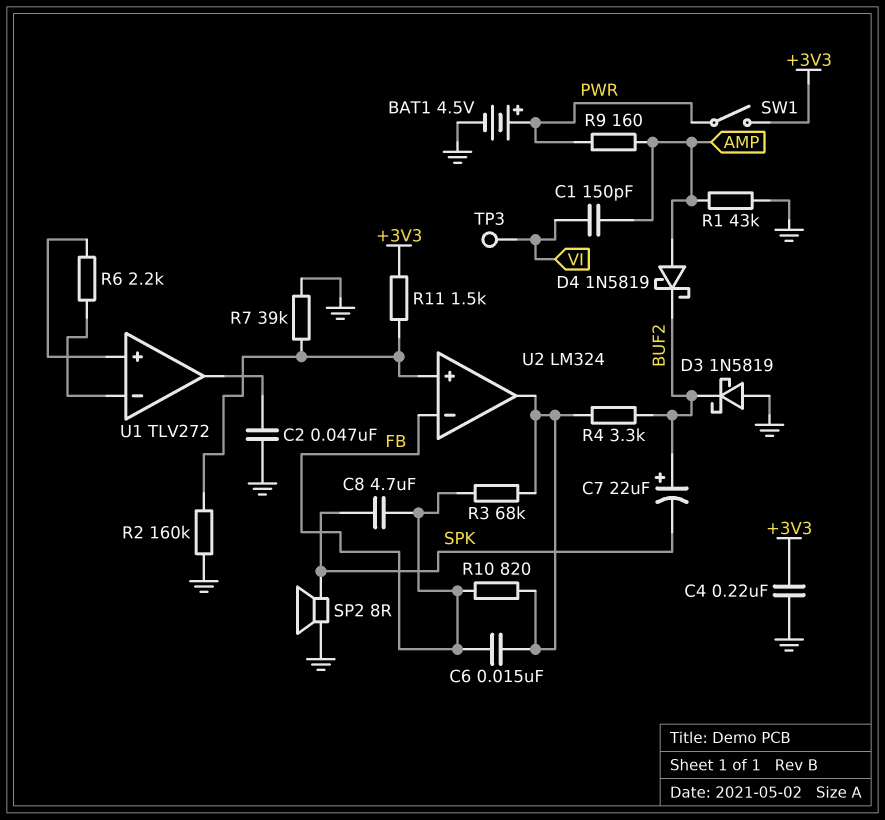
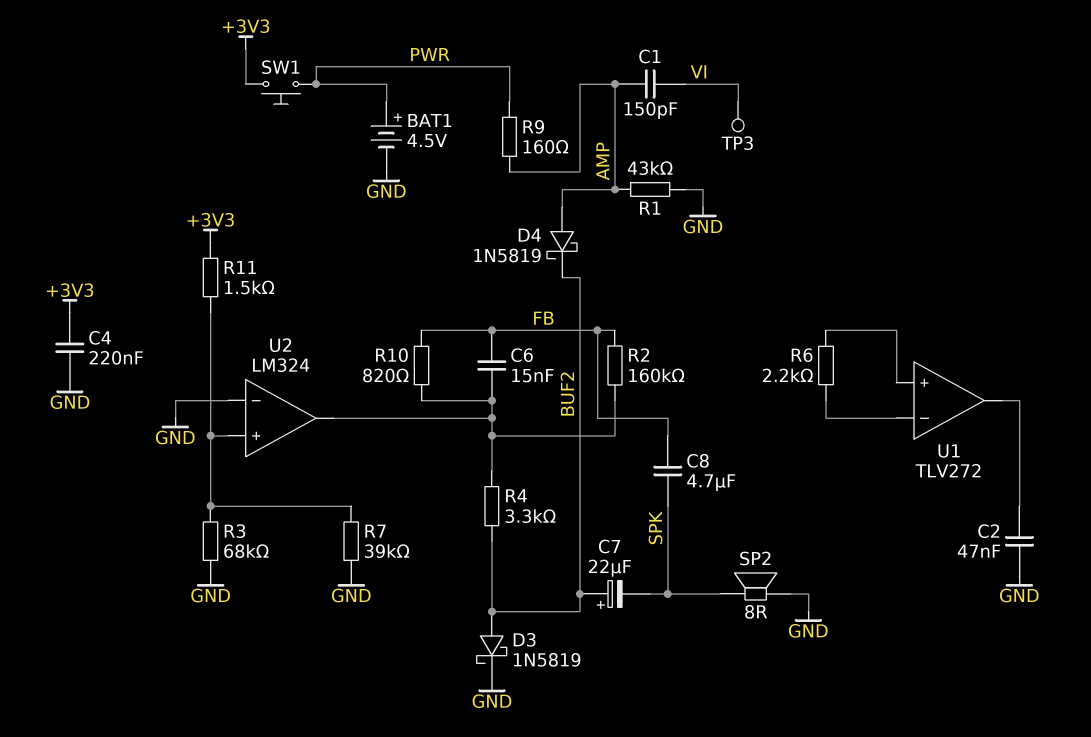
D3: schottky 1N5819 (A GND, K BUF2) -> schottky 1N5819 (A BUF2, K GND)
R2: 160k (GND, U2/in+) -> 160k (FB, U2/out)
R3: 68k (FB, U2/out) -> 68k (GND, U2/in+)
SW1: switch (+3V3, PWR) -> button (+3V3, PWR)
U2 pin in-: FB -> GND

